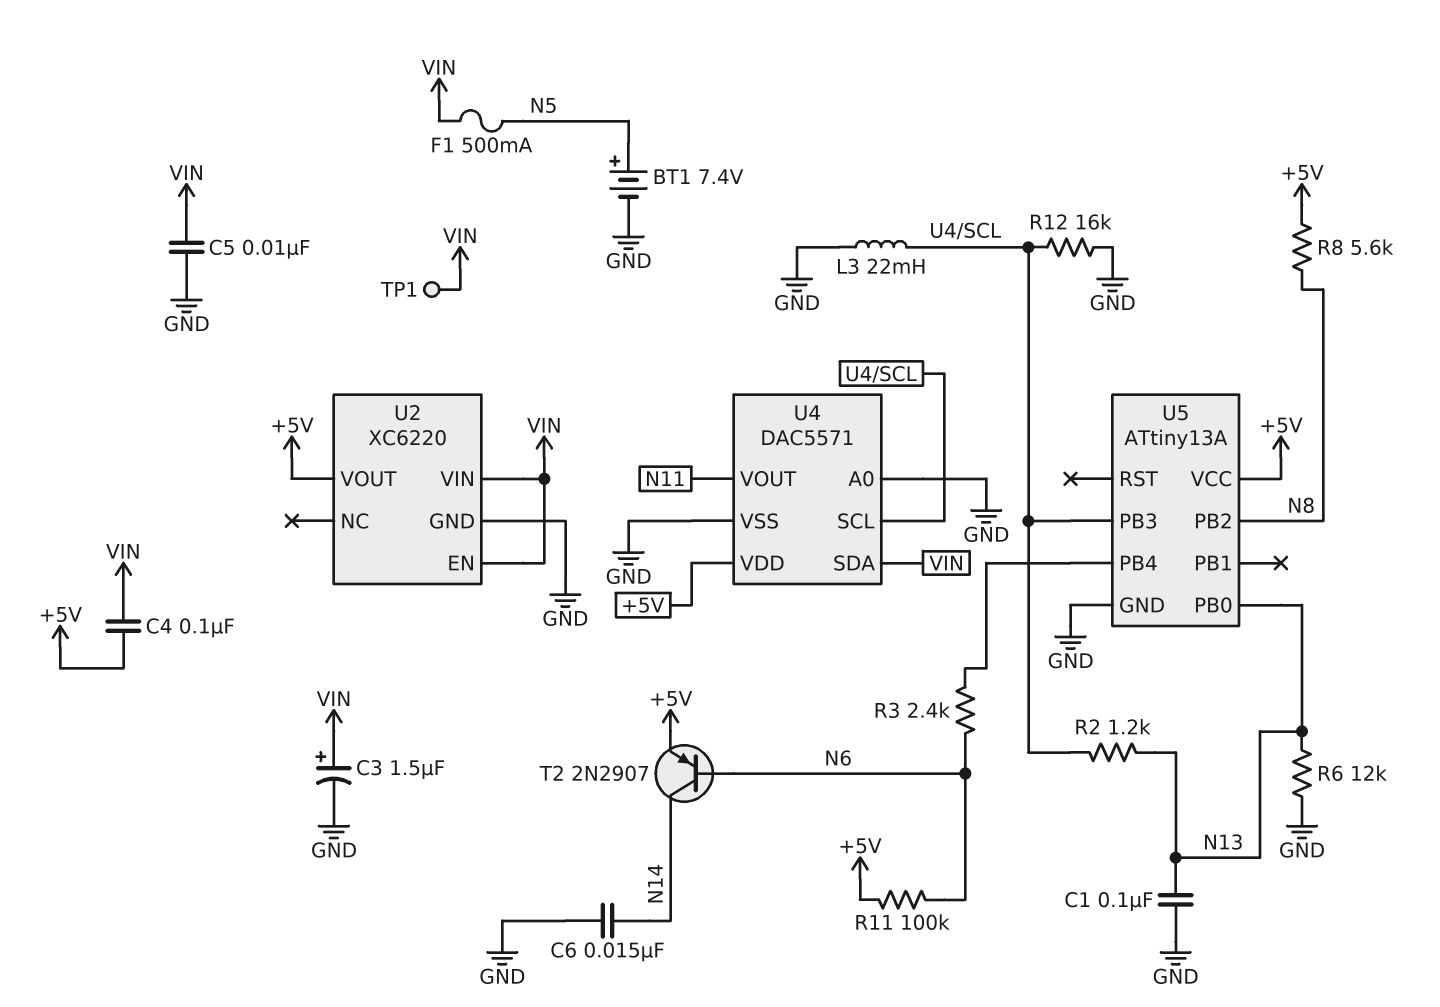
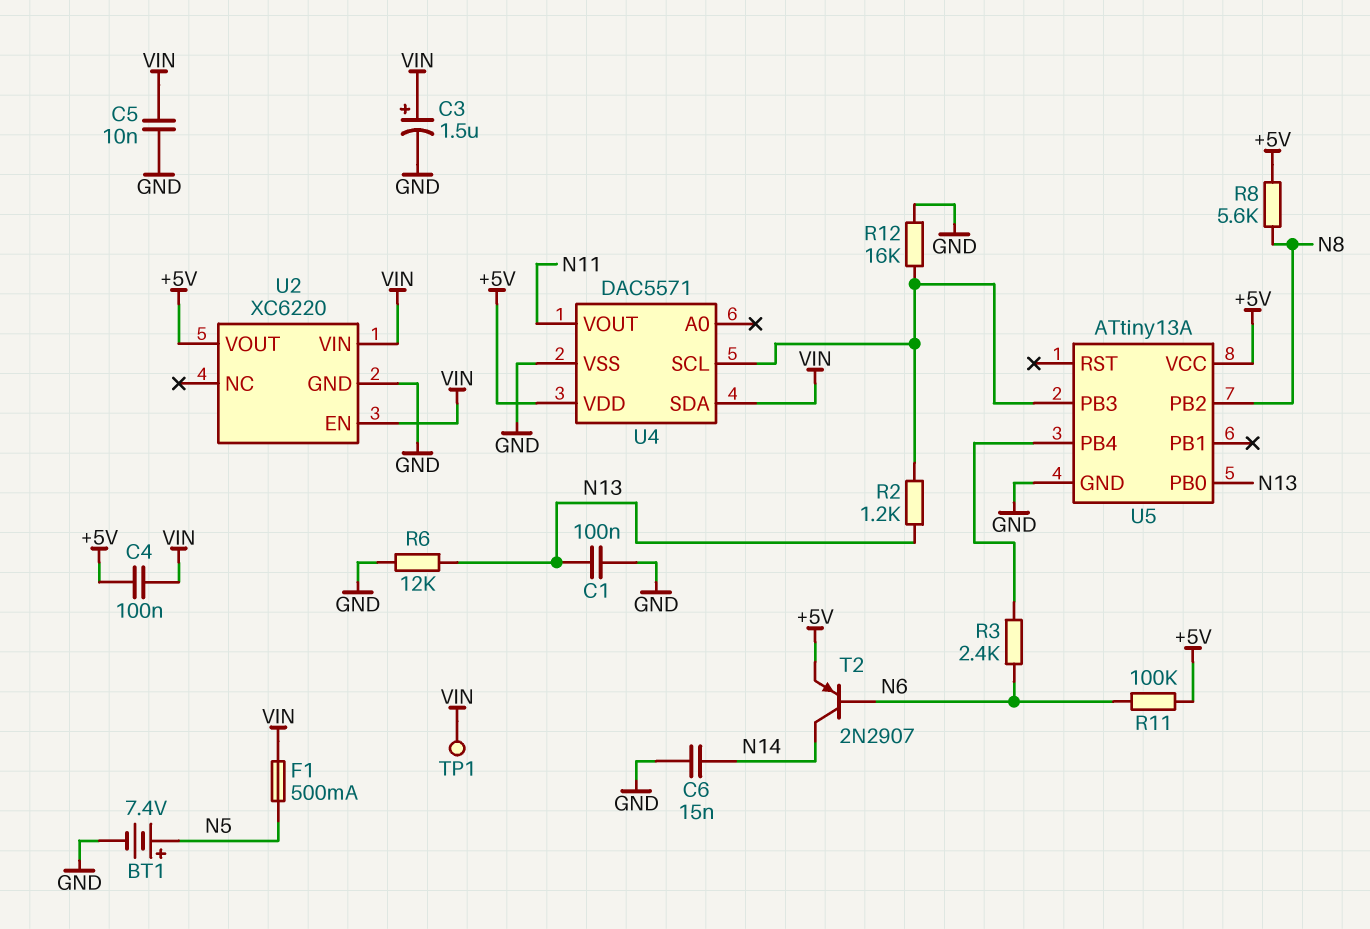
L3: 22mH (GND, U4/SCL) -> none
U4 pin A0: GND -> none

